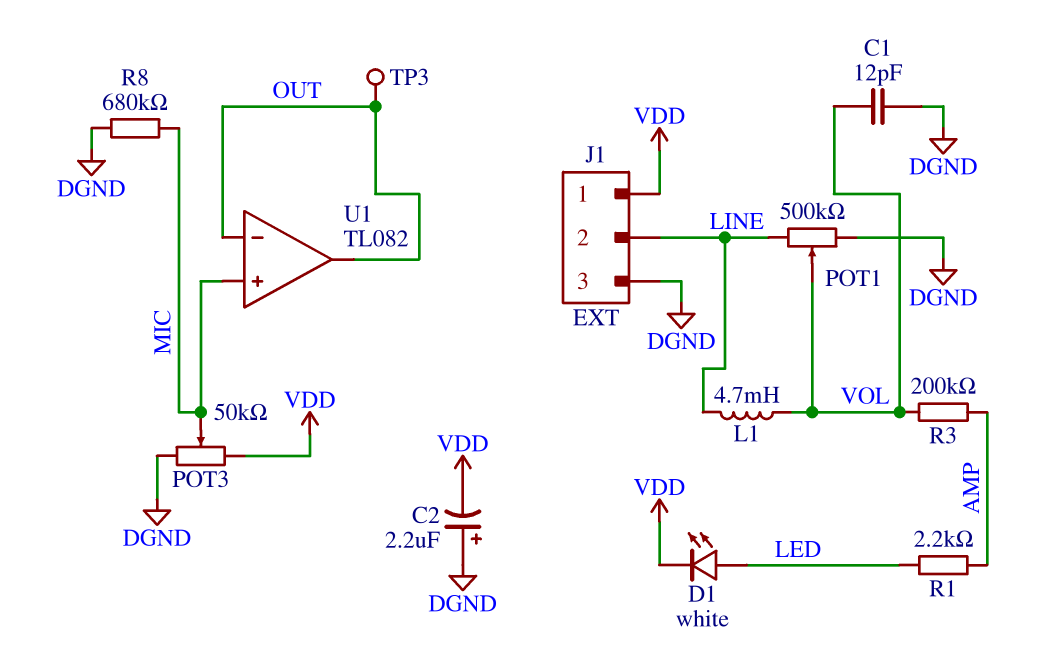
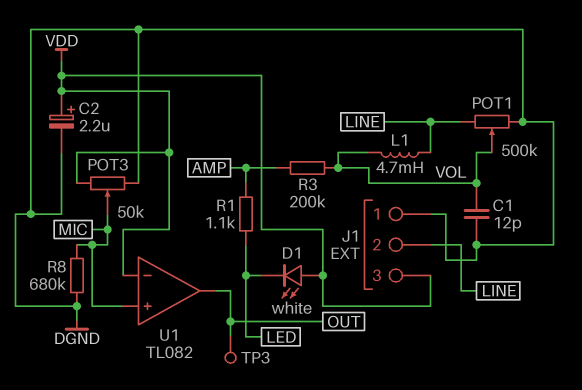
C2: 2.2uF (plus DGND, minus VDD) -> 2.2uF (plus VDD, minus DGND)
D1: LED white (A LED, K VDD) -> LED white (A VDD, K LED)
J1 pin 1: VDD -> DGND
J1 pin 3: DGND -> VDD
R1: 2.2k (AMP, LED) -> 1.1k (AMP, LED)
U1 pin in-: OUT -> VDD

